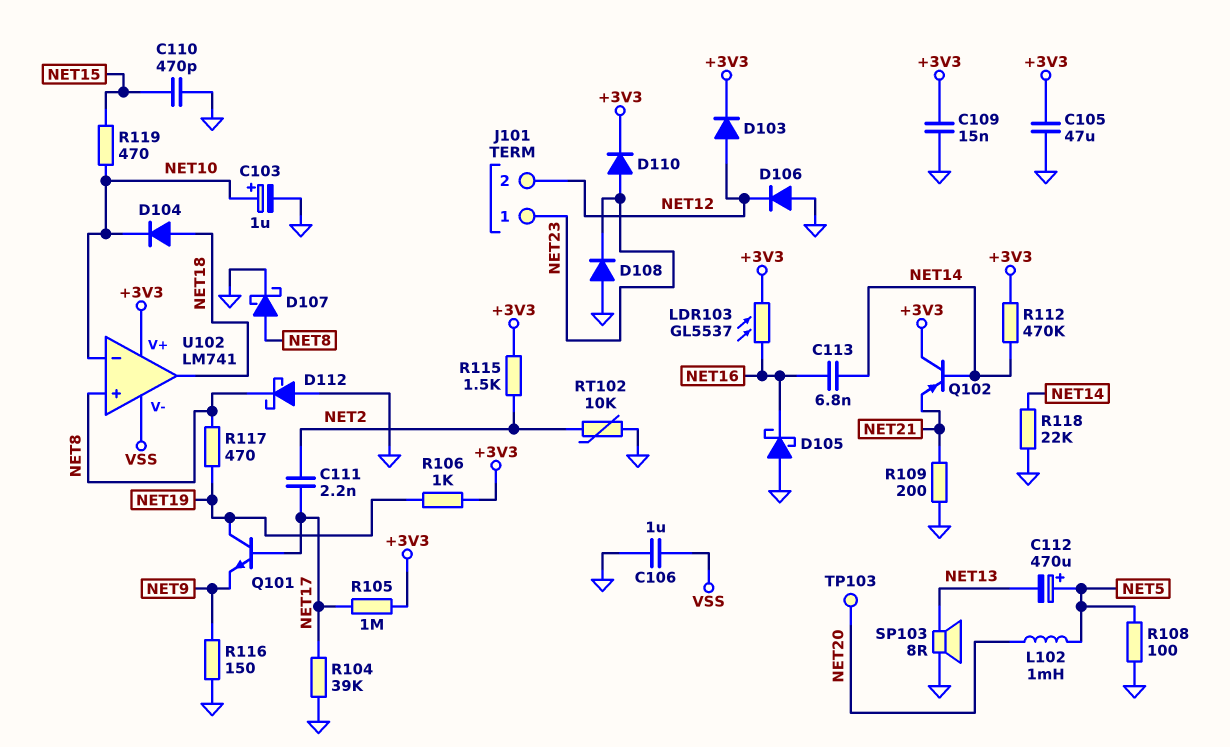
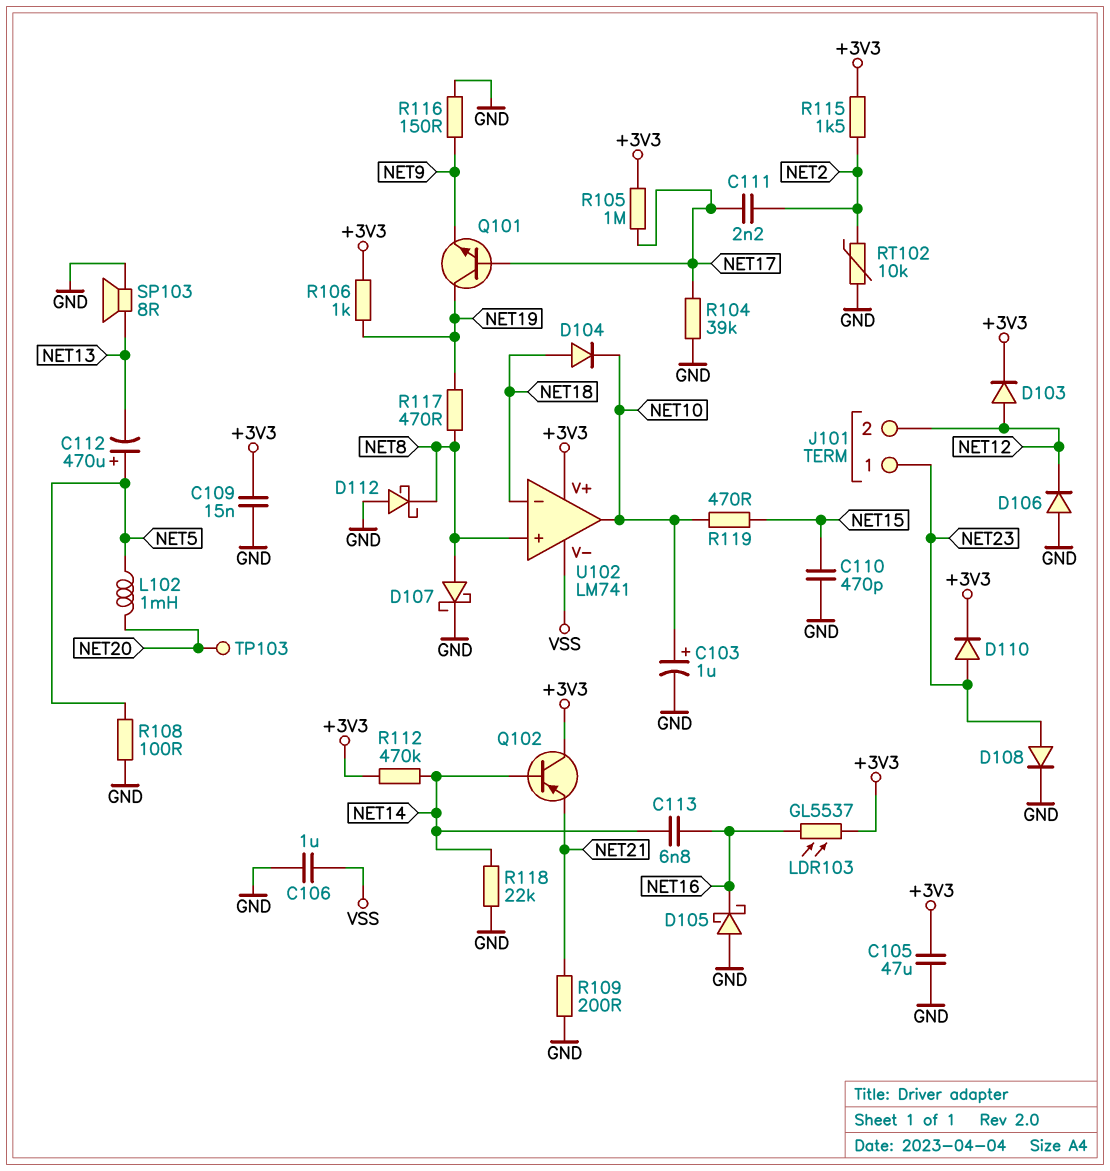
D108: diode (A GND, K NET23) -> diode (A NET23, K GND)
U102 pin in-: NET10 -> NET18
U102 pin out: NET18 -> NET10

